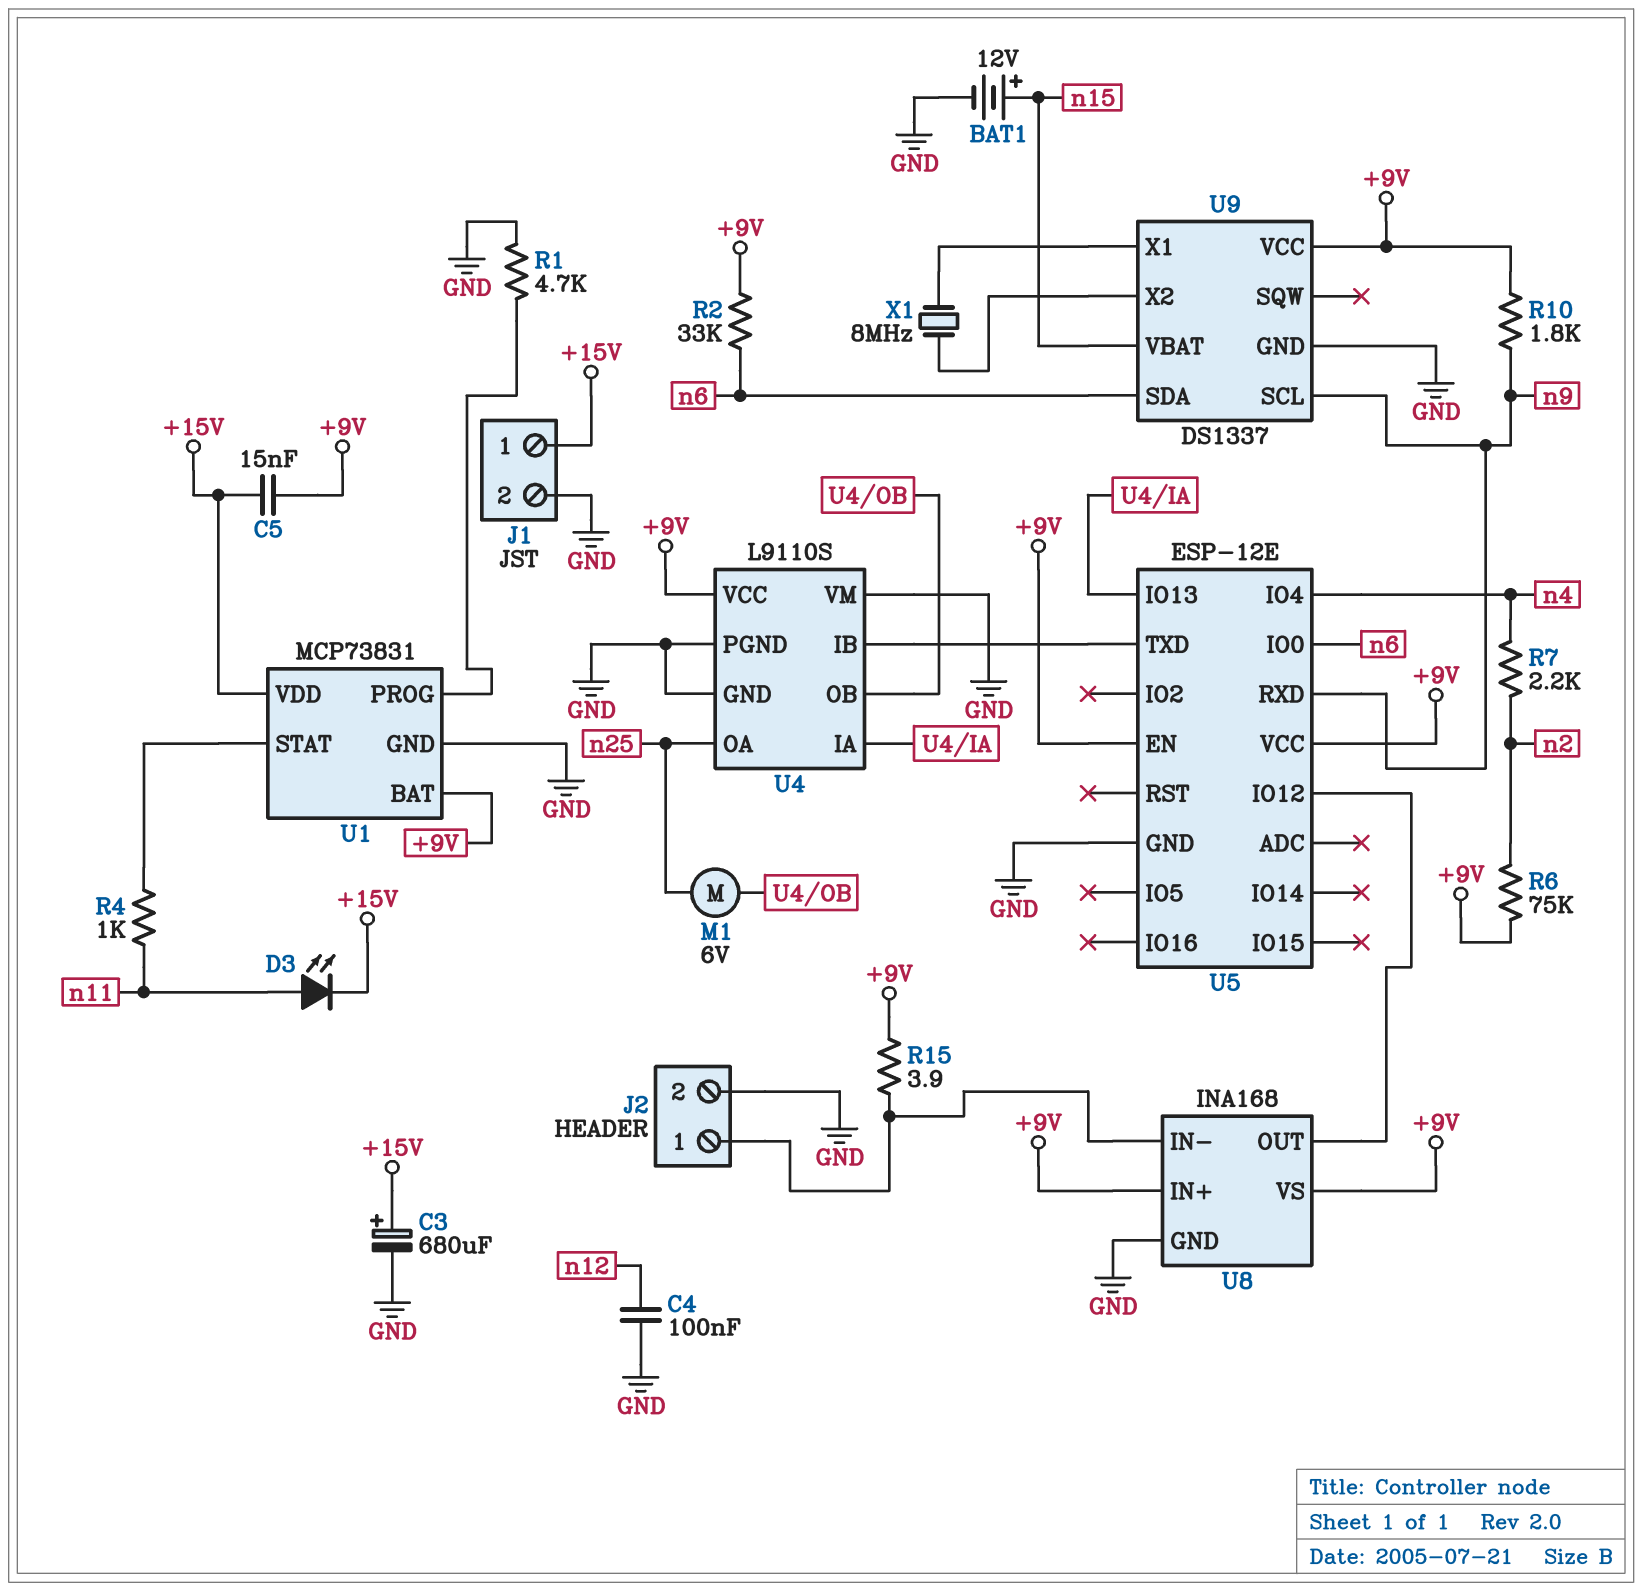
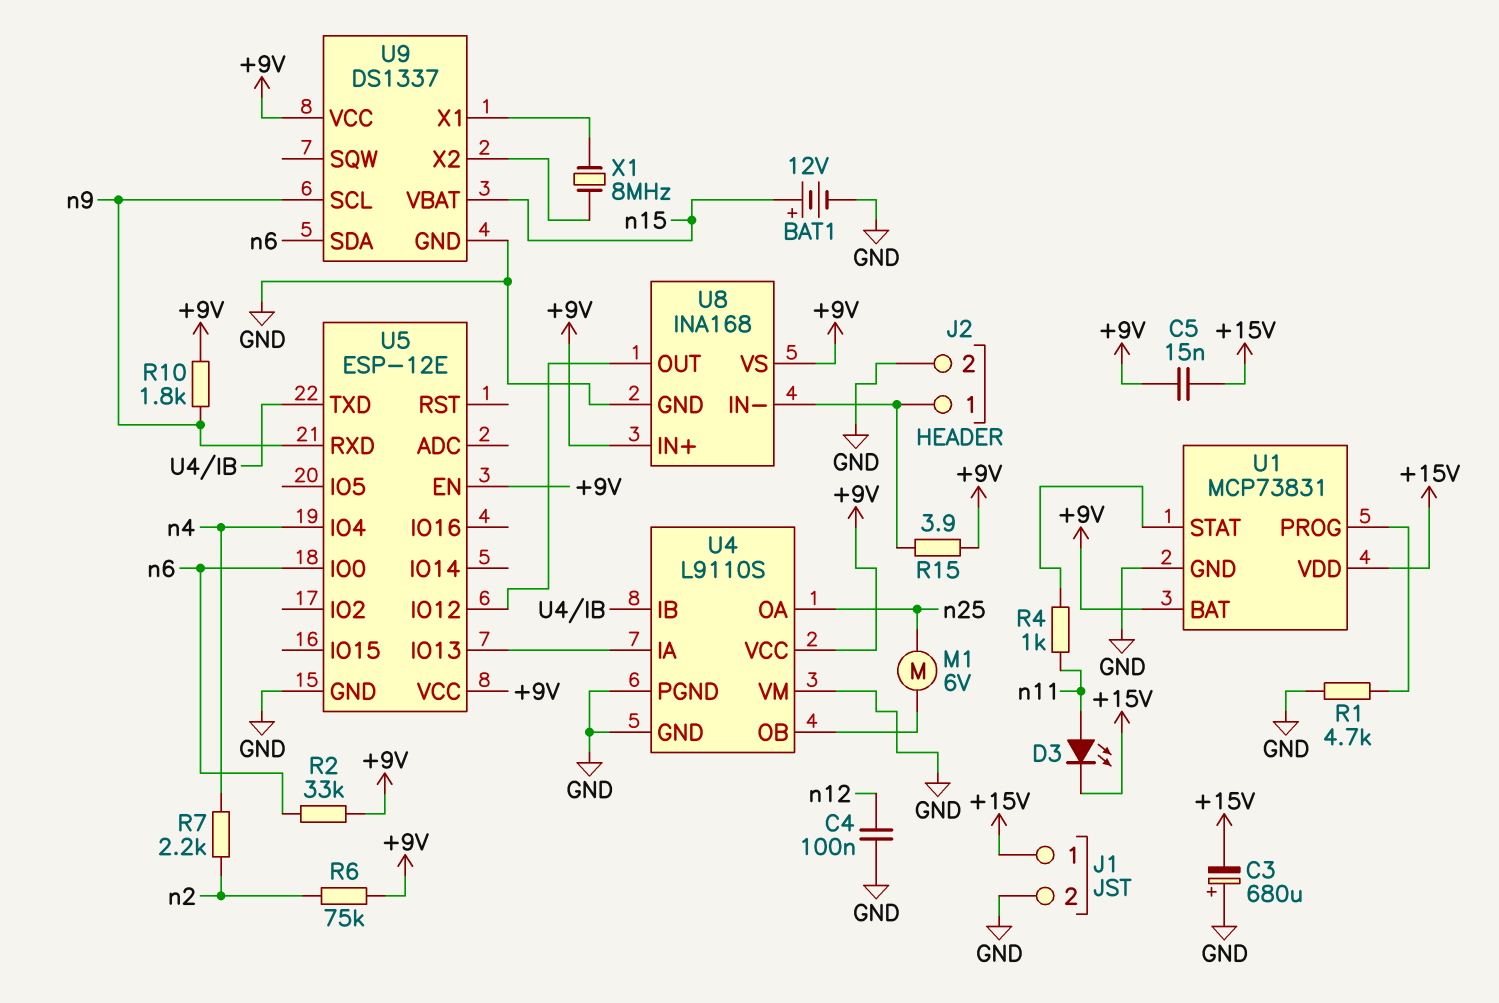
C3: 680uF (plus +15V, minus GND) -> 680uF (plus GND, minus +15V)

